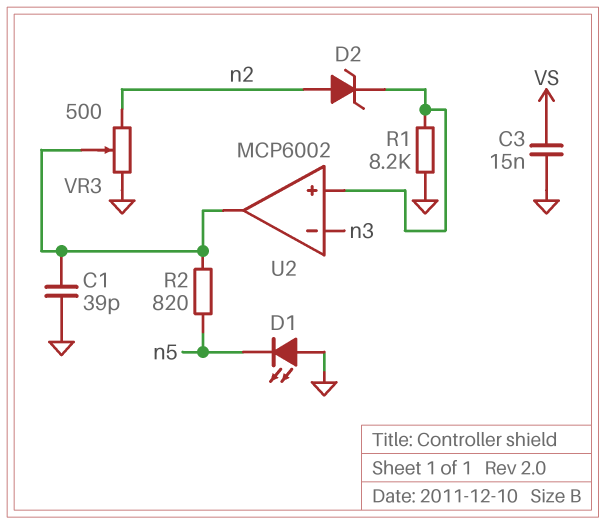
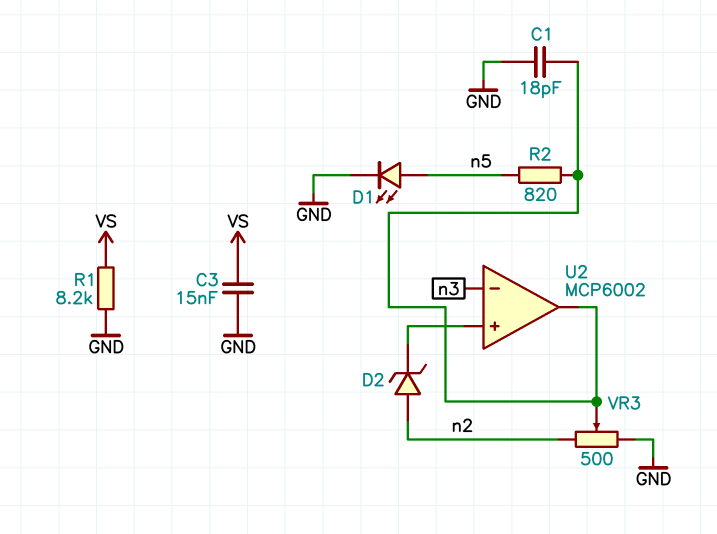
C1: 39pF (GND, U2/out) -> 18pF (GND, U2/out)
D1: LED (A GND, K n5) -> LED (A n5, K GND)
R1: 8.2k (GND, U2/in+) -> 8.2k (GND, VS)

